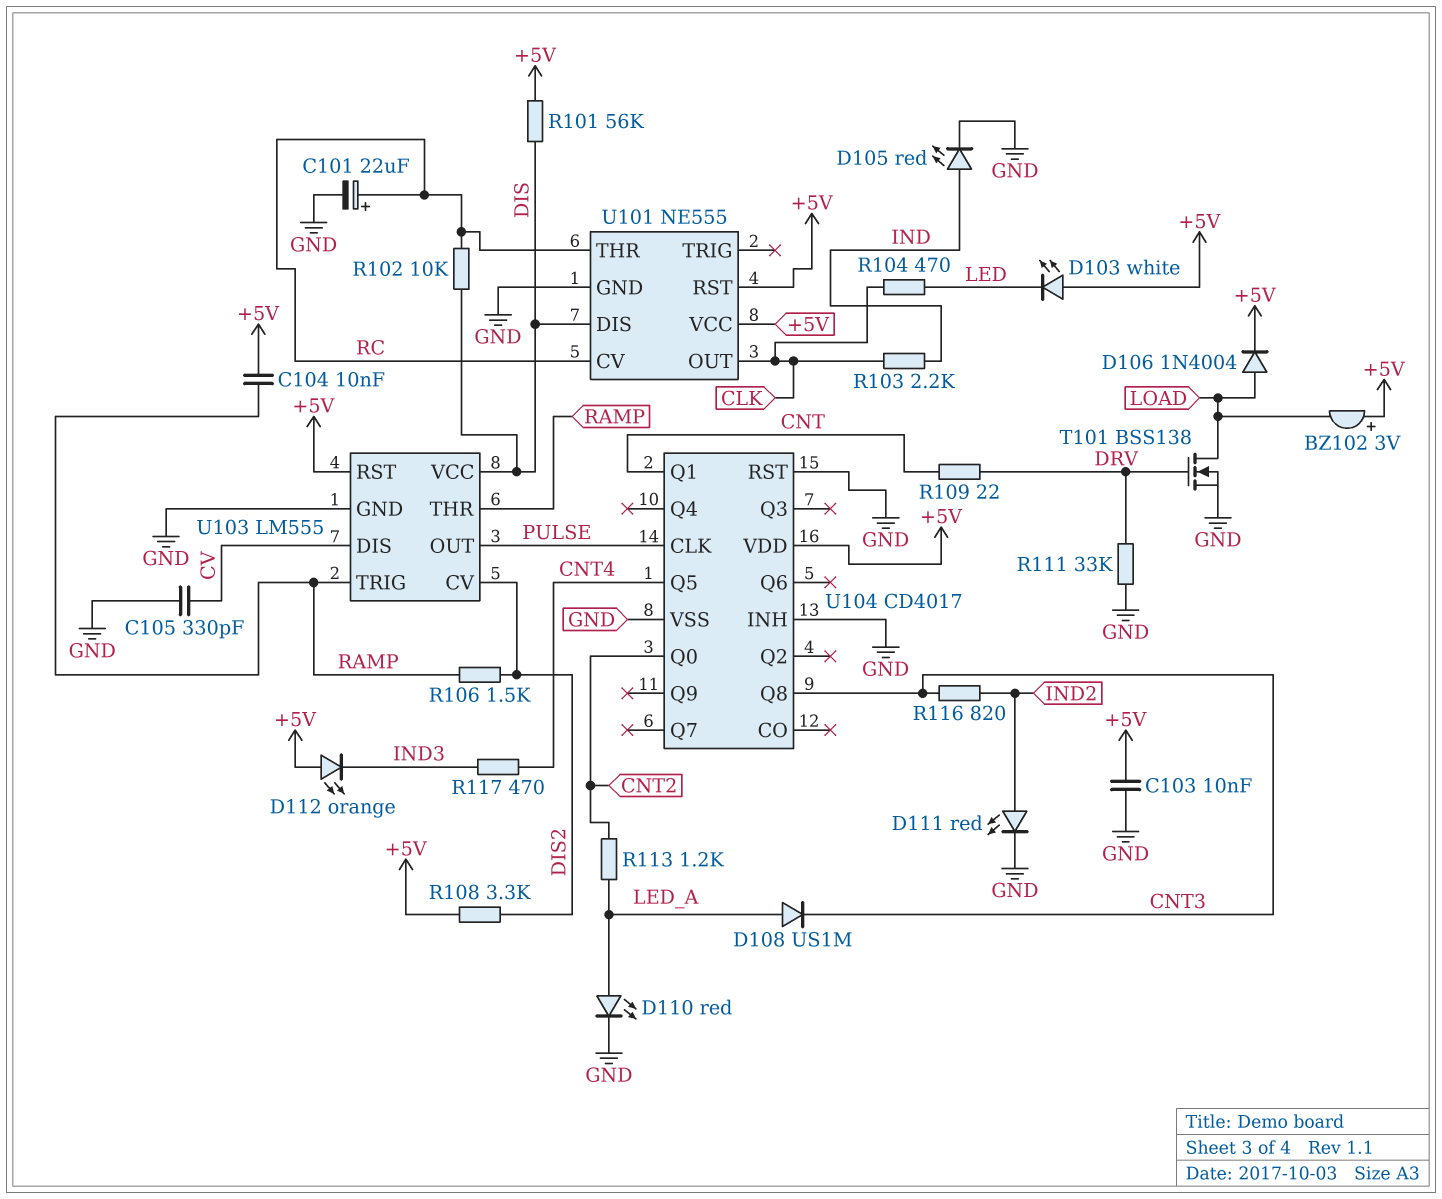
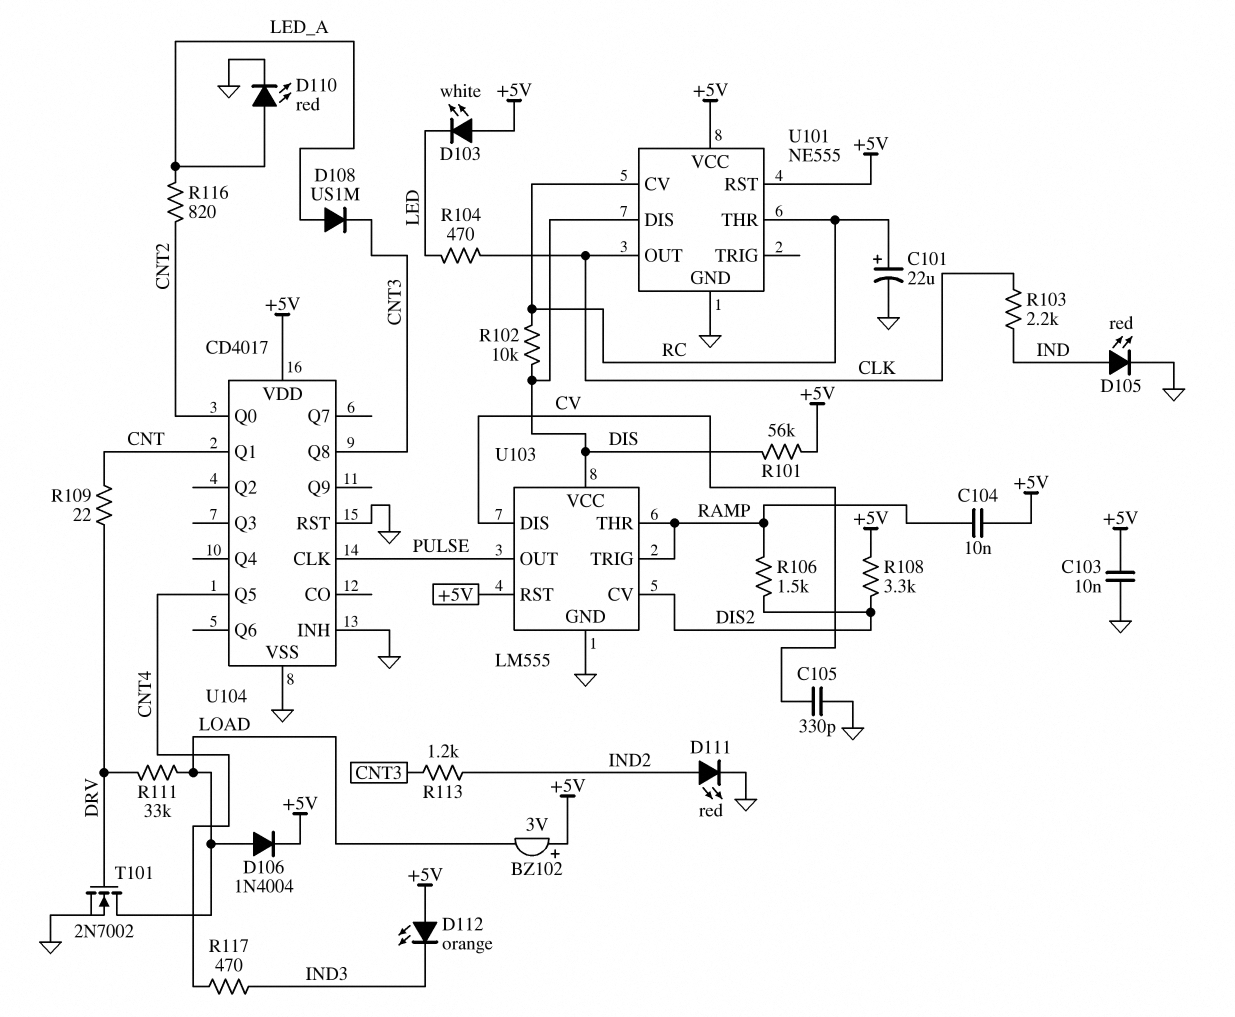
R111: 33k (DRV, GND) -> 33k (DRV, LOAD)
R113: 1.2k (CNT2, LED_A) -> 1.2k (CNT3, IND2)
R116: 820 (CNT3, IND2) -> 820 (CNT2, LED_A)
T101: NMOS BSS138 (G DRV, D LOAD, S GND) -> NMOS 2N7002 (G DRV, D LOAD, S GND)

